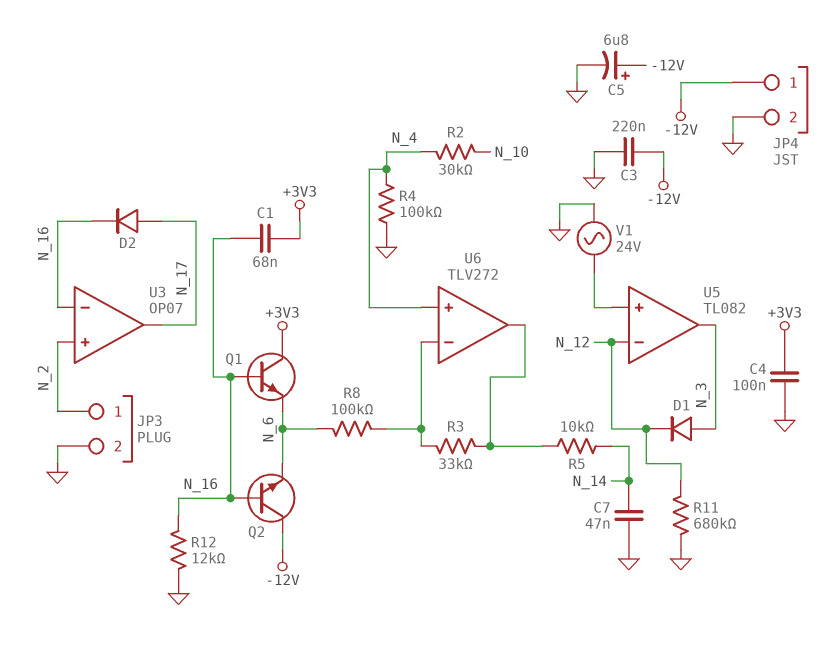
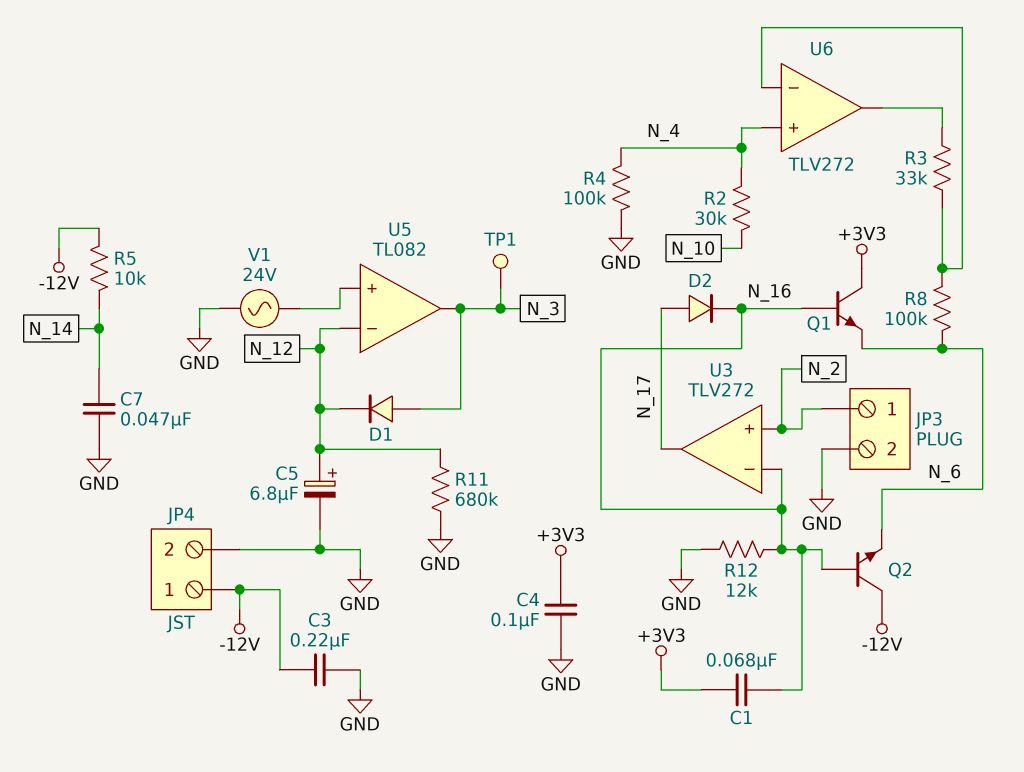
C5: 6.8uF (plus -12V, minus GND) -> 6.8uF (plus N_12, minus GND)
R5: 10k (N_14, U6/out) -> 10k (-12V, N_14)
TP1: none -> test point (N_3)
U3: OP07 -> TLV272

